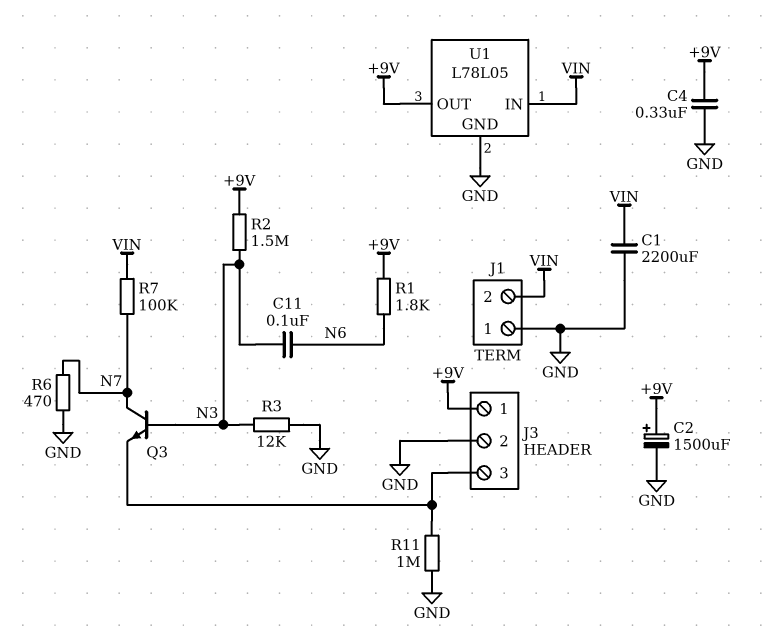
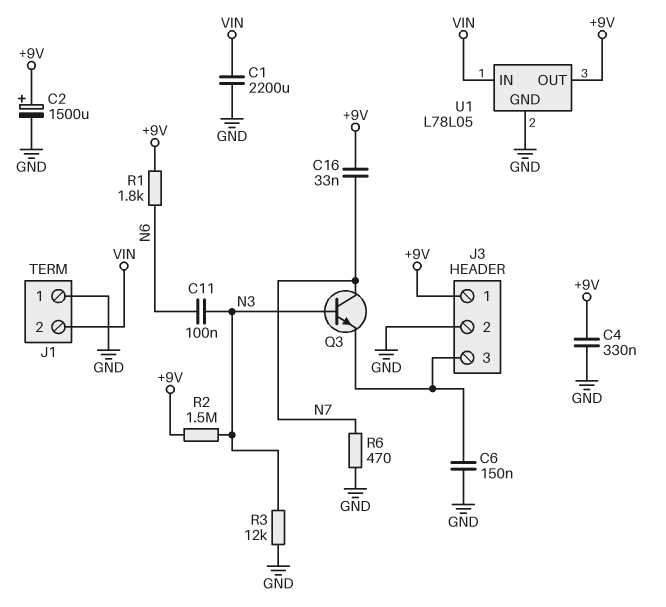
C6: none -> 150nF (GND, J3/3)
C16: none -> 33nF (+9V, N7)
R7: 100k (N7, VIN) -> none
R11: 1M (GND, J3/3) -> none

